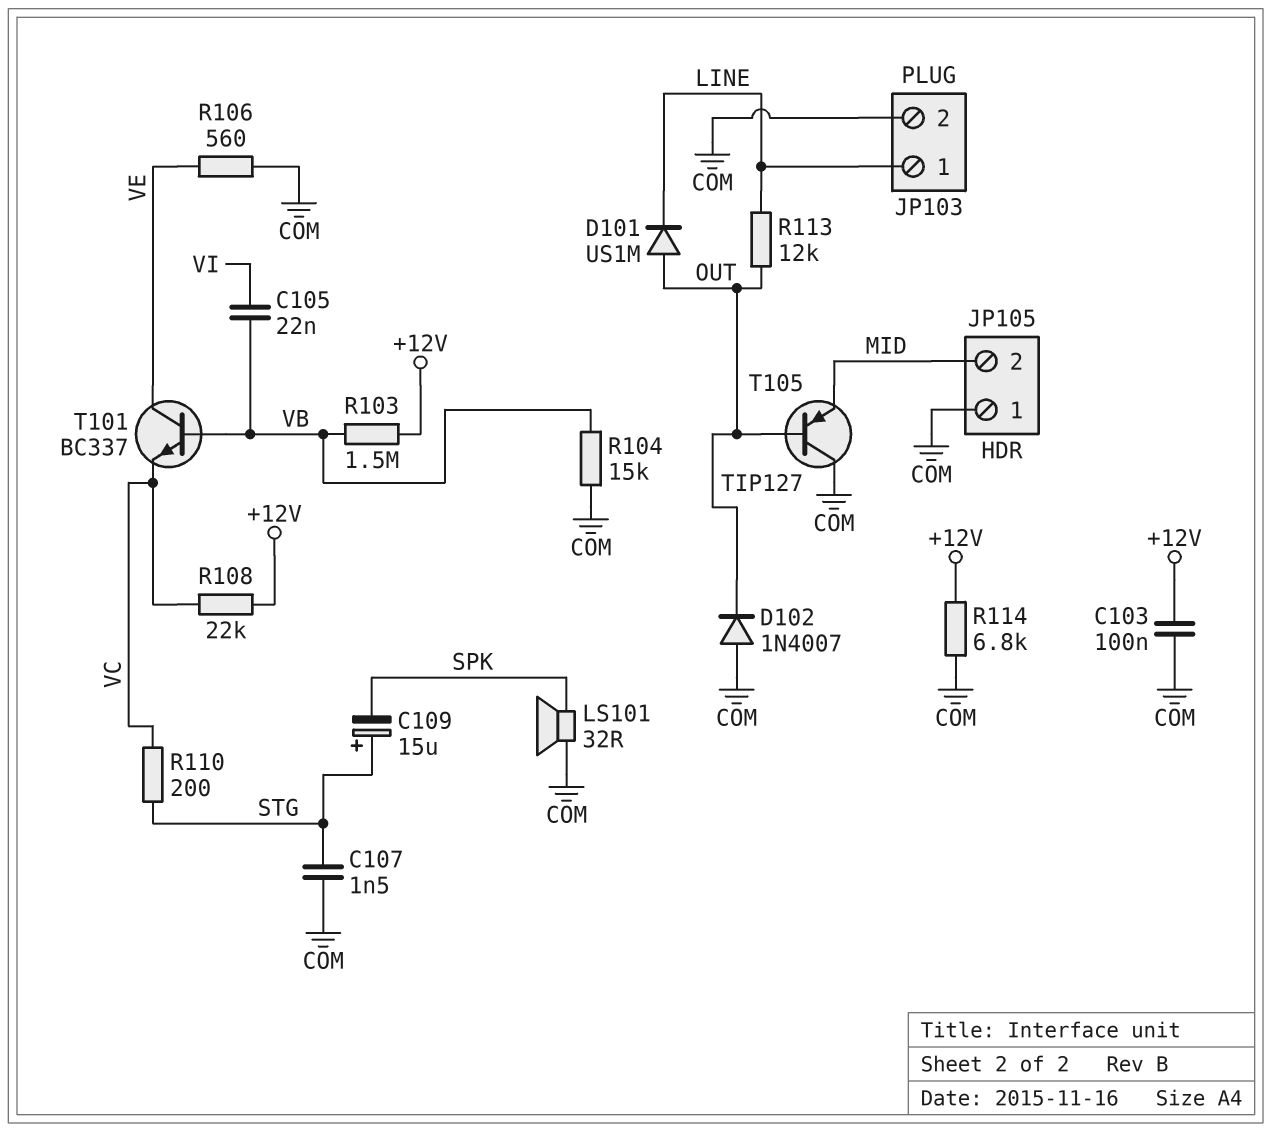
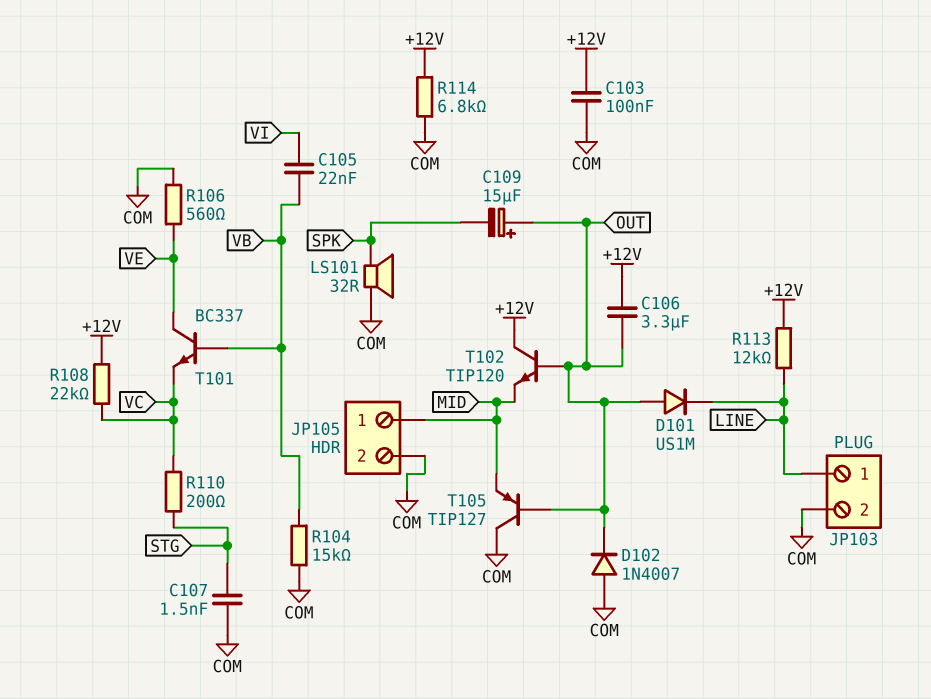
C106: none -> 3.3uF (+12V, OUT)
C109: 15uF (plus STG, minus SPK) -> 15uF (plus OUT, minus SPK)
JP105 pin 1: COM -> MID
JP105 pin 2: MID -> COM
R103: 1.5M (+12V, VB) -> none
R113: 12k (LINE, OUT) -> 12k (+12V, LINE)
T102: none -> NPN TIP120 (B OUT, C +12V, E MID)

